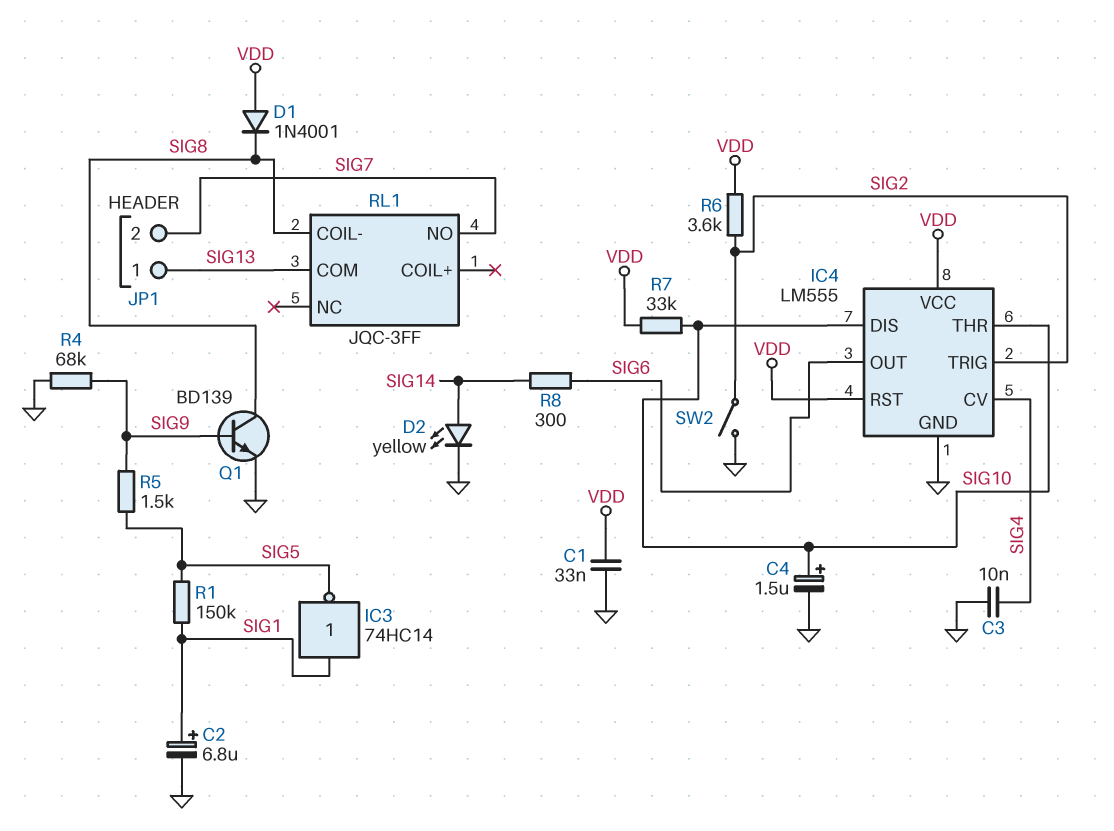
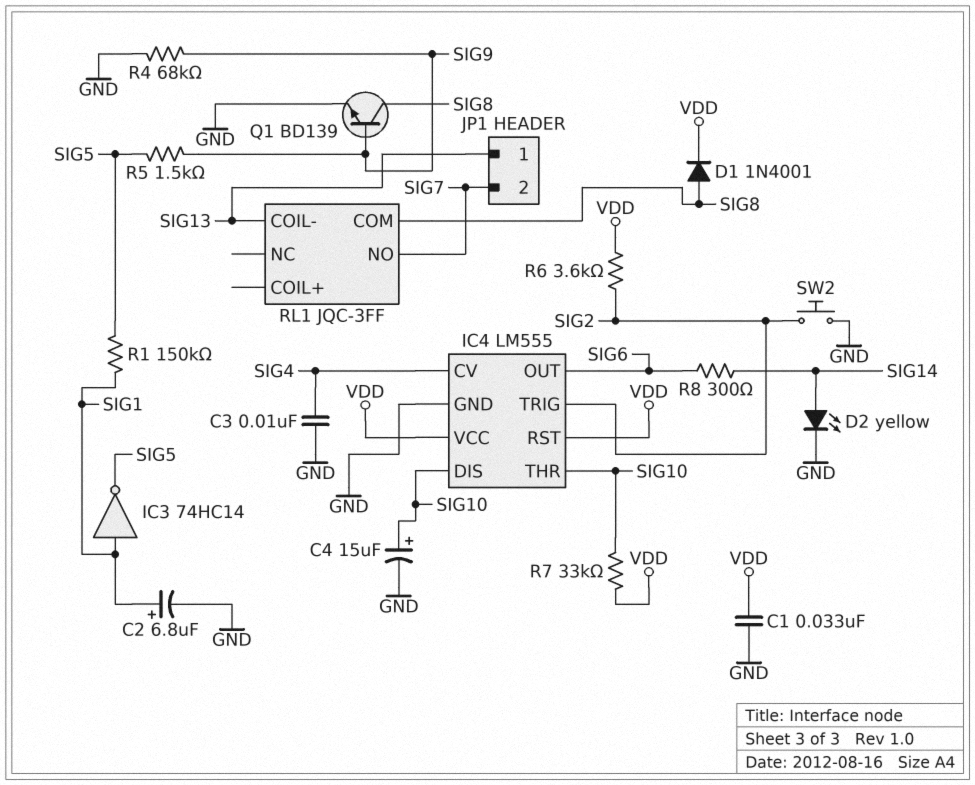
C4: 1.5uF (plus SIG10, minus GND) -> 15uF (plus SIG10, minus GND)
D1: diode 1N4001 (A VDD, K SIG8) -> diode 1N4001 (A SIG8, K VDD)
RL1 pin COIL-: SIG8 -> SIG13
RL1 pin COM: SIG13 -> SIG8
SW2: switch (GND, SIG2) -> button (GND, SIG2)

